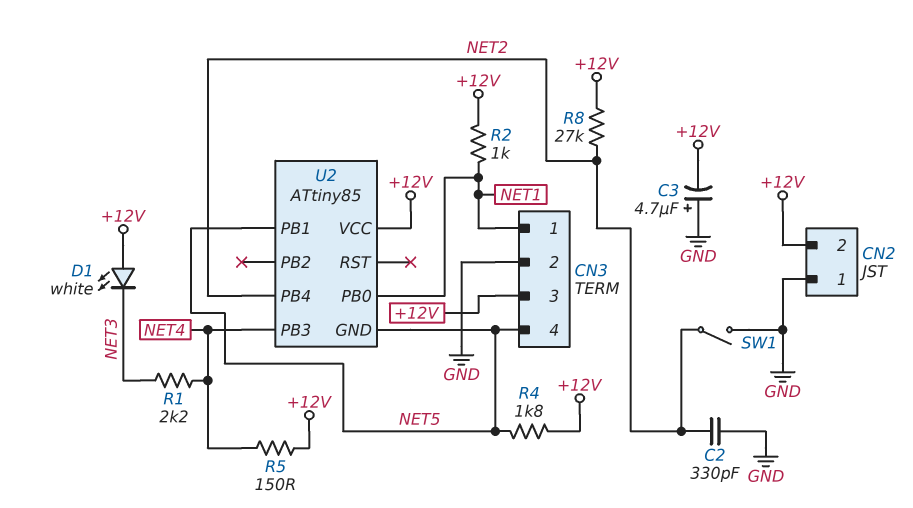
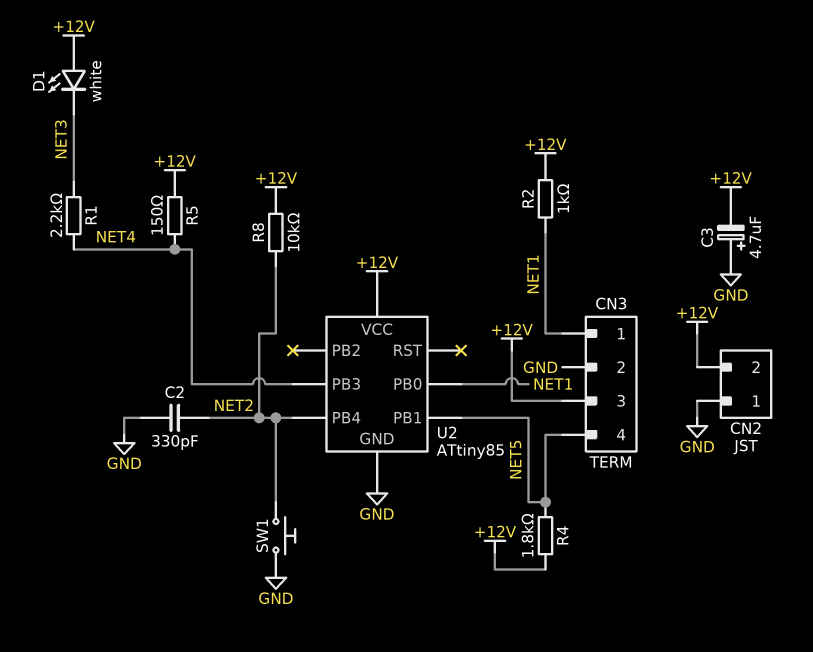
R8: 27k (+12V, NET2) -> 10k (+12V, NET2)
SW1: switch (GND, NET2) -> button (GND, NET2)
U2 pin GND: NET5 -> GND

